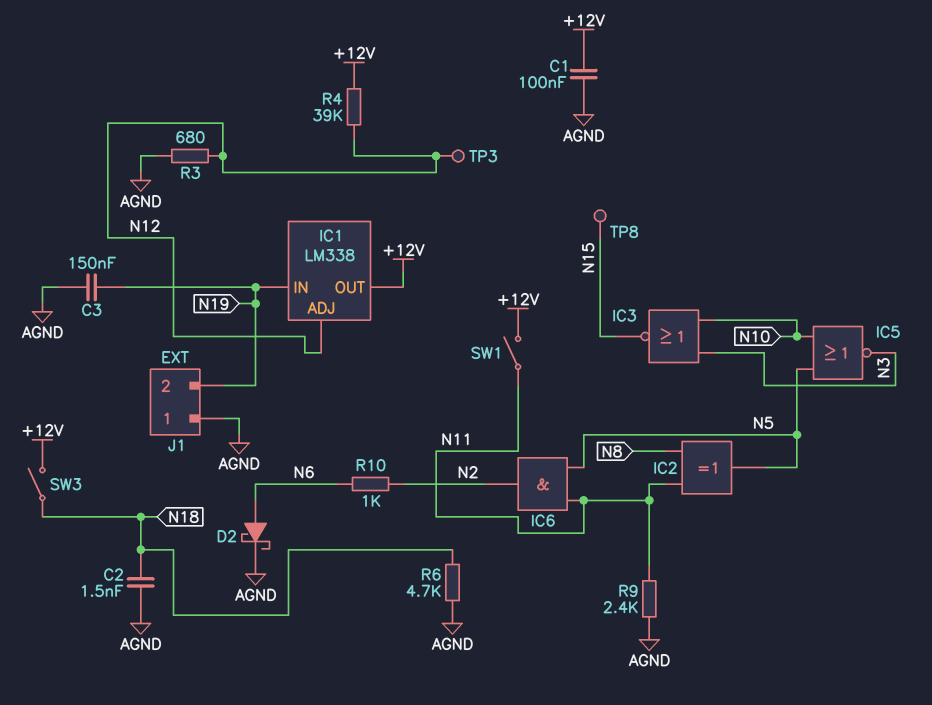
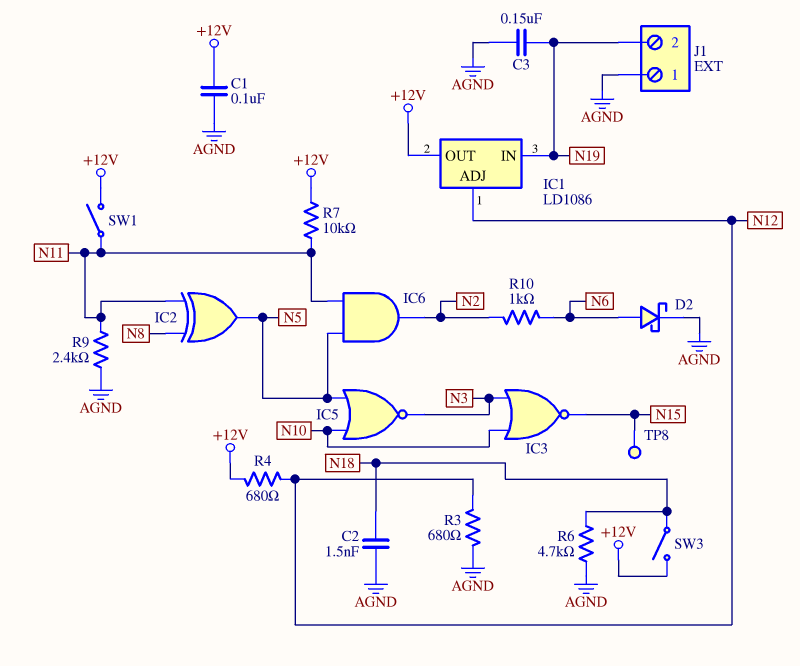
IC1: LM338 -> LD1086
R4: 39k (+12V, N12) -> 680 (+12V, N12)
R7: none -> 10k (+12V, N11)
TP3: test point (N12) -> none

